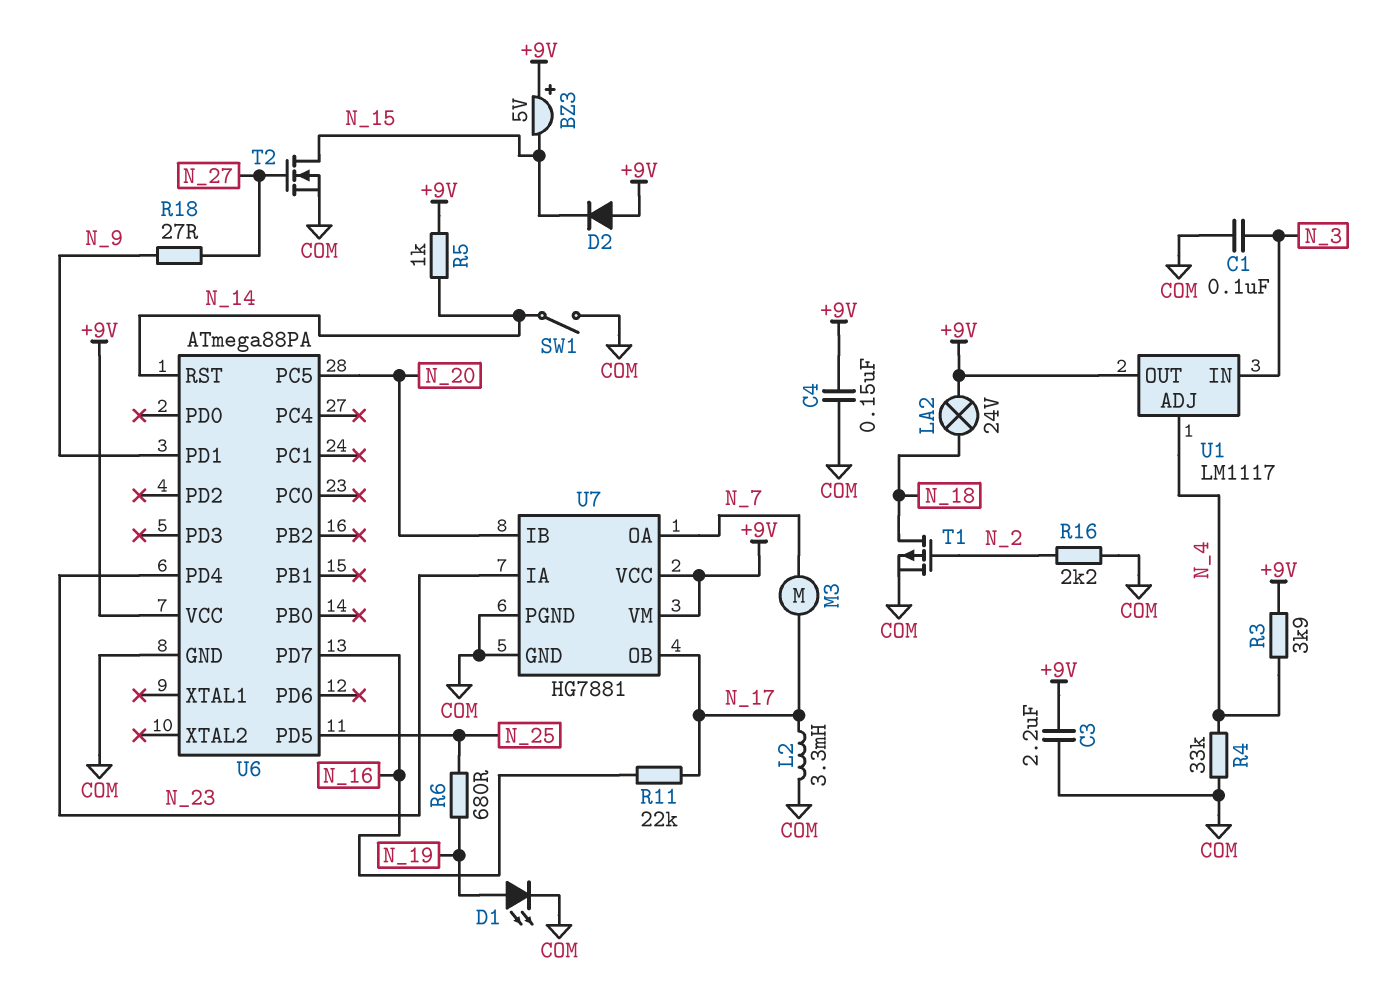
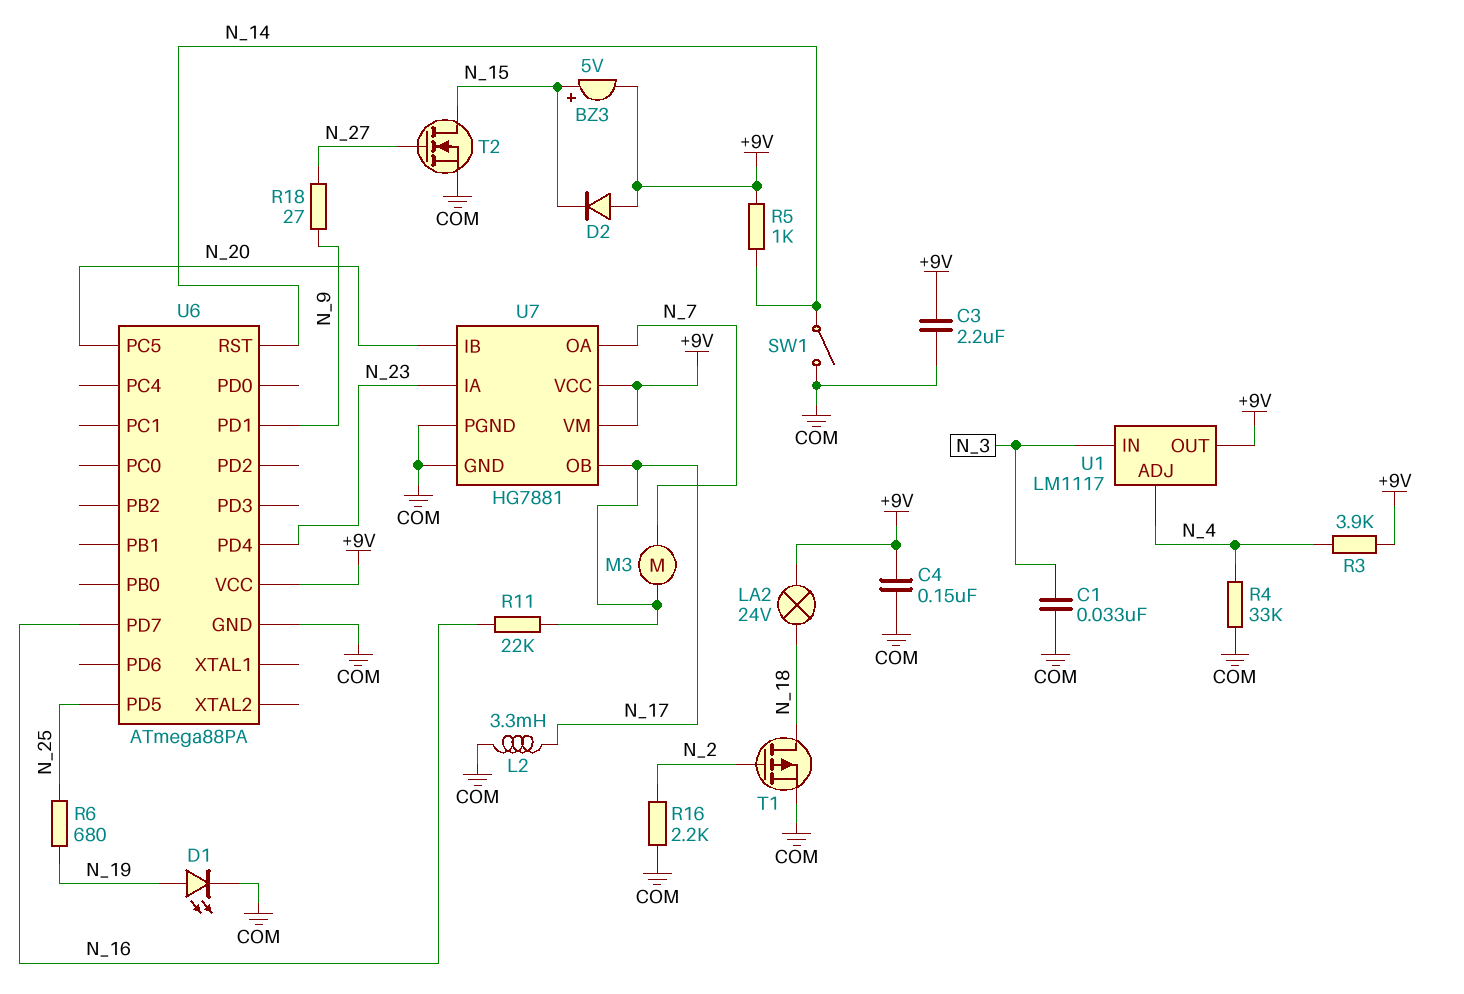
BZ3: buzzer 5V (plus +9V, minus N_15) -> buzzer 5V (plus N_15, minus +9V)
C1: 100nF (COM, N_3) -> 33nF (COM, N_3)

